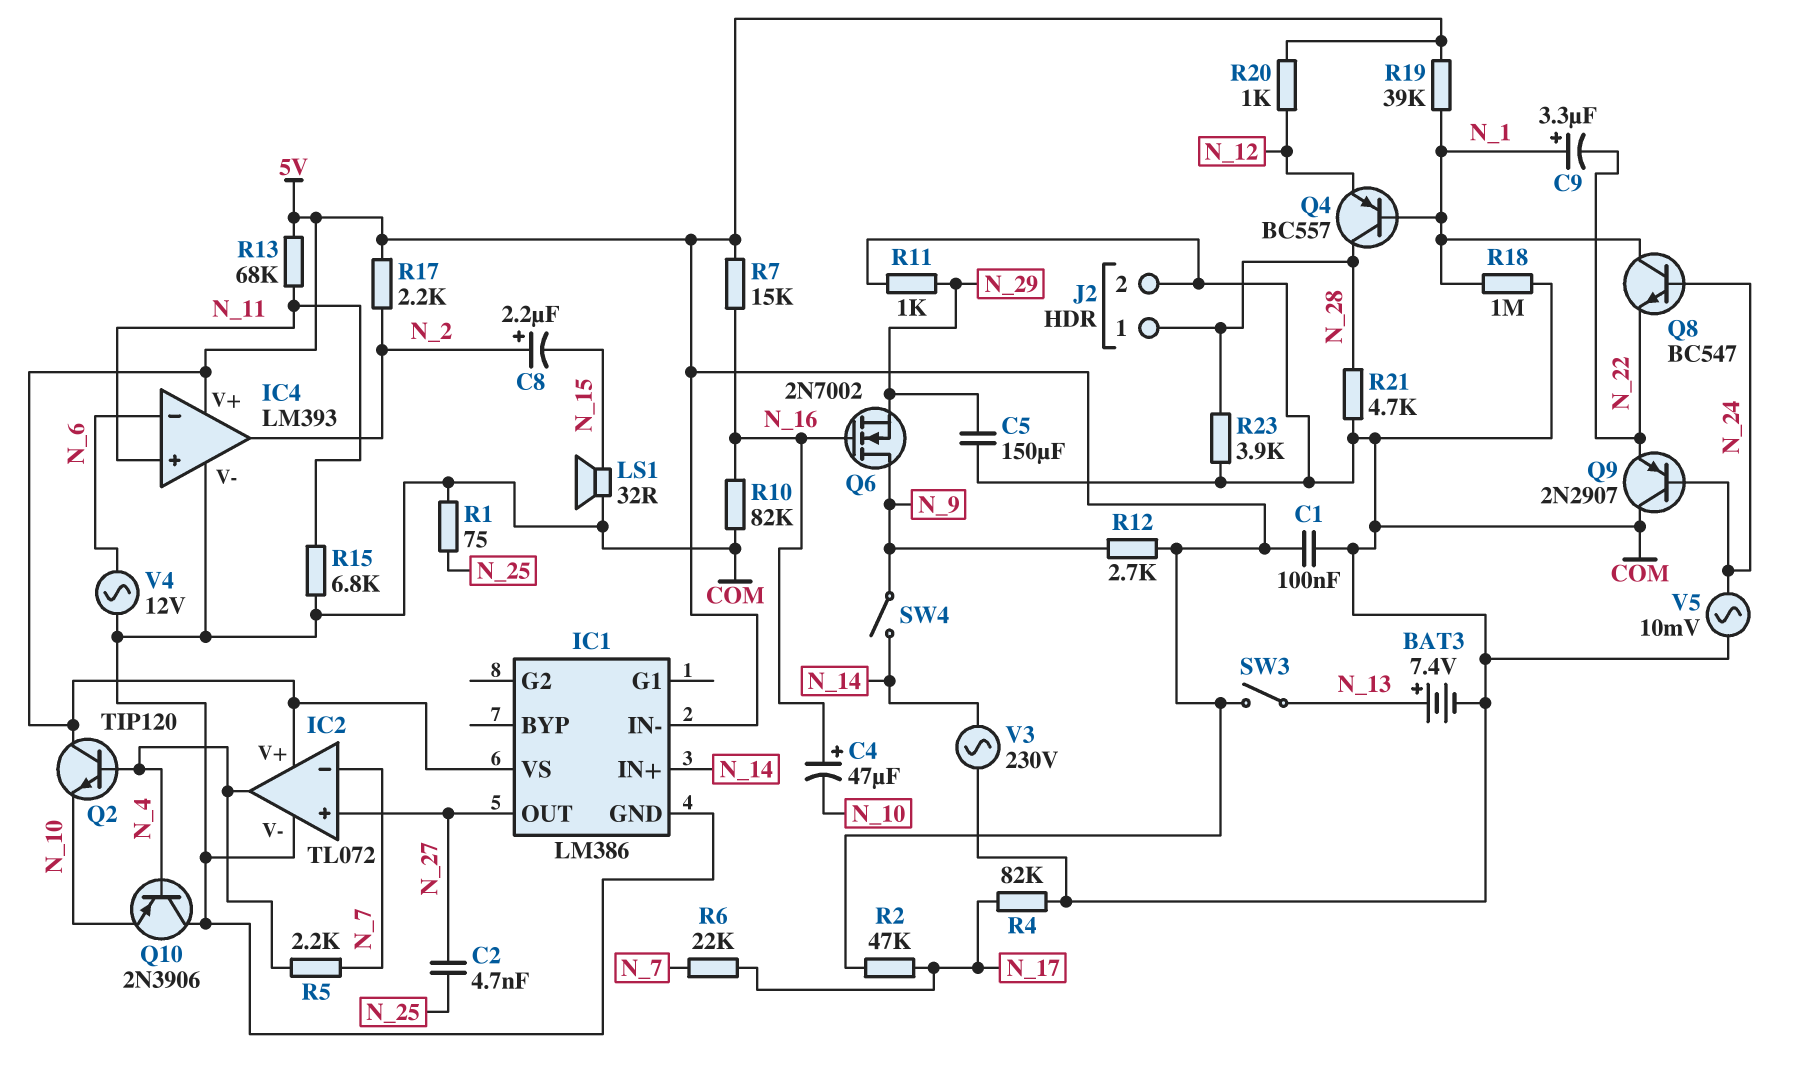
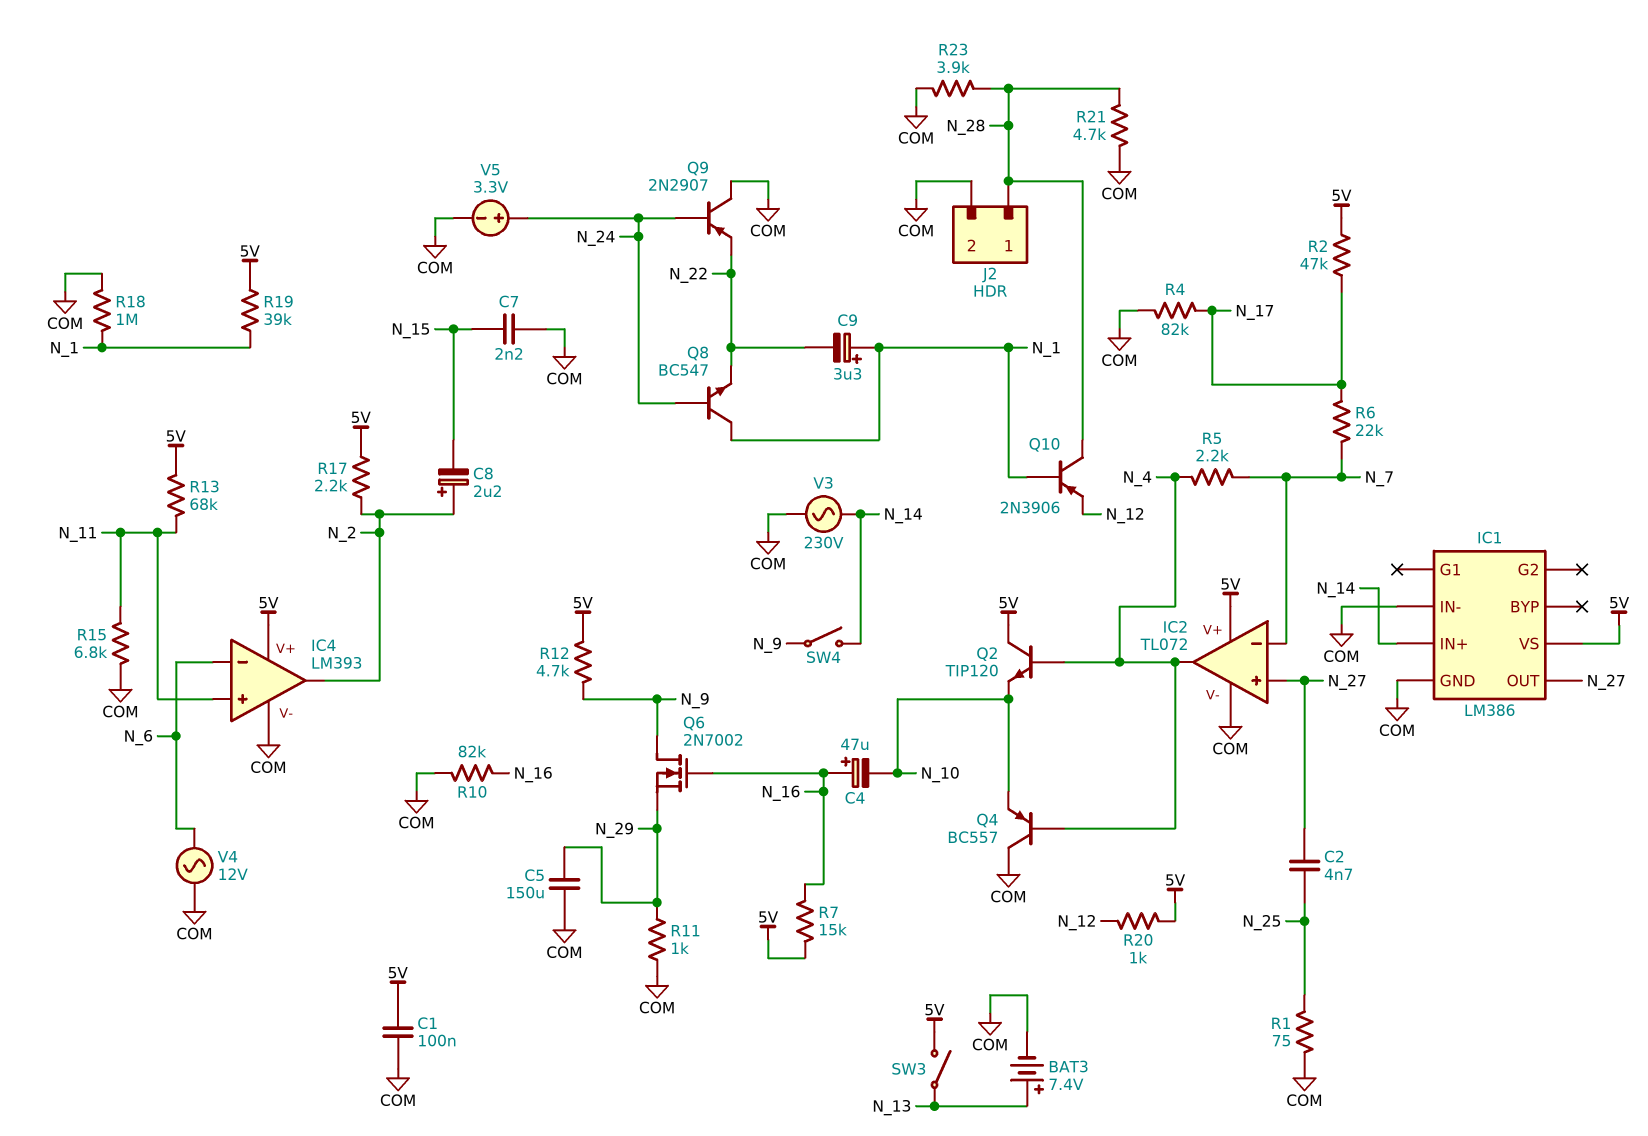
C7: none -> 2.2nF (COM, N_15)
IC1 pin IN-: 5V -> COM
LS1: speaker 32R (COM, N_15) -> none
Q4: PNP BC557 (B N_1, C N_28, E N_12) -> PNP BC557 (B N_4, C COM, E N_10)
Q10: PNP 2N3906 (B N_4, C COM, E N_10) -> PNP 2N3906 (B N_1, C N_28, E N_12)
R12: 2.7k (5V, N_9) -> 4.7k (5V, N_9)
V5: AC 10mV (COM, N_24) -> 3.3V (plus N_24, minus COM)

